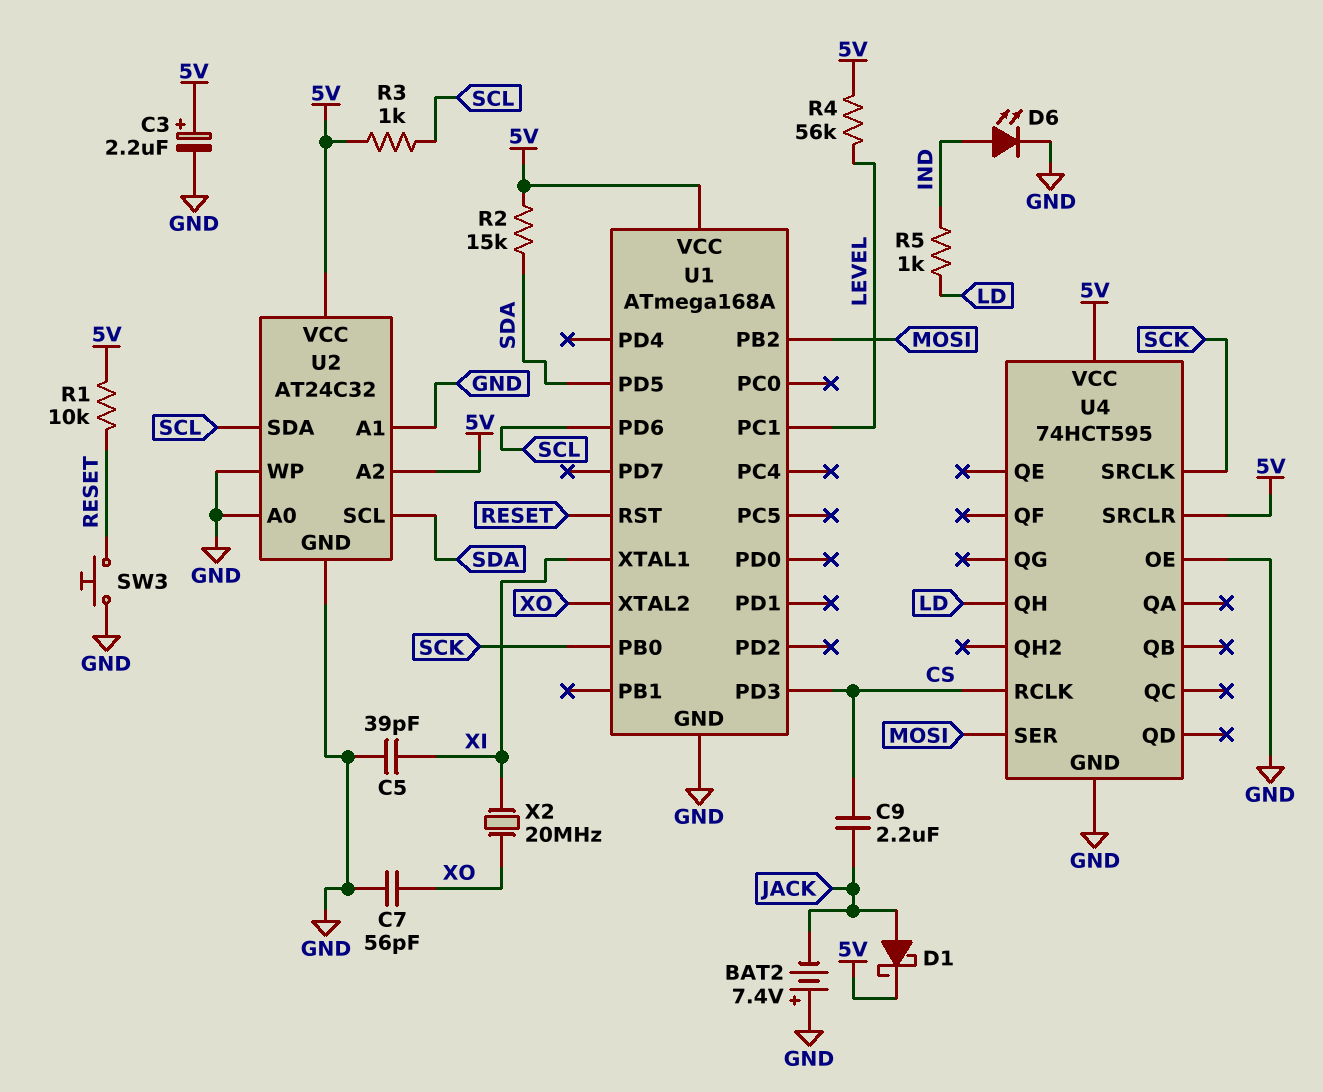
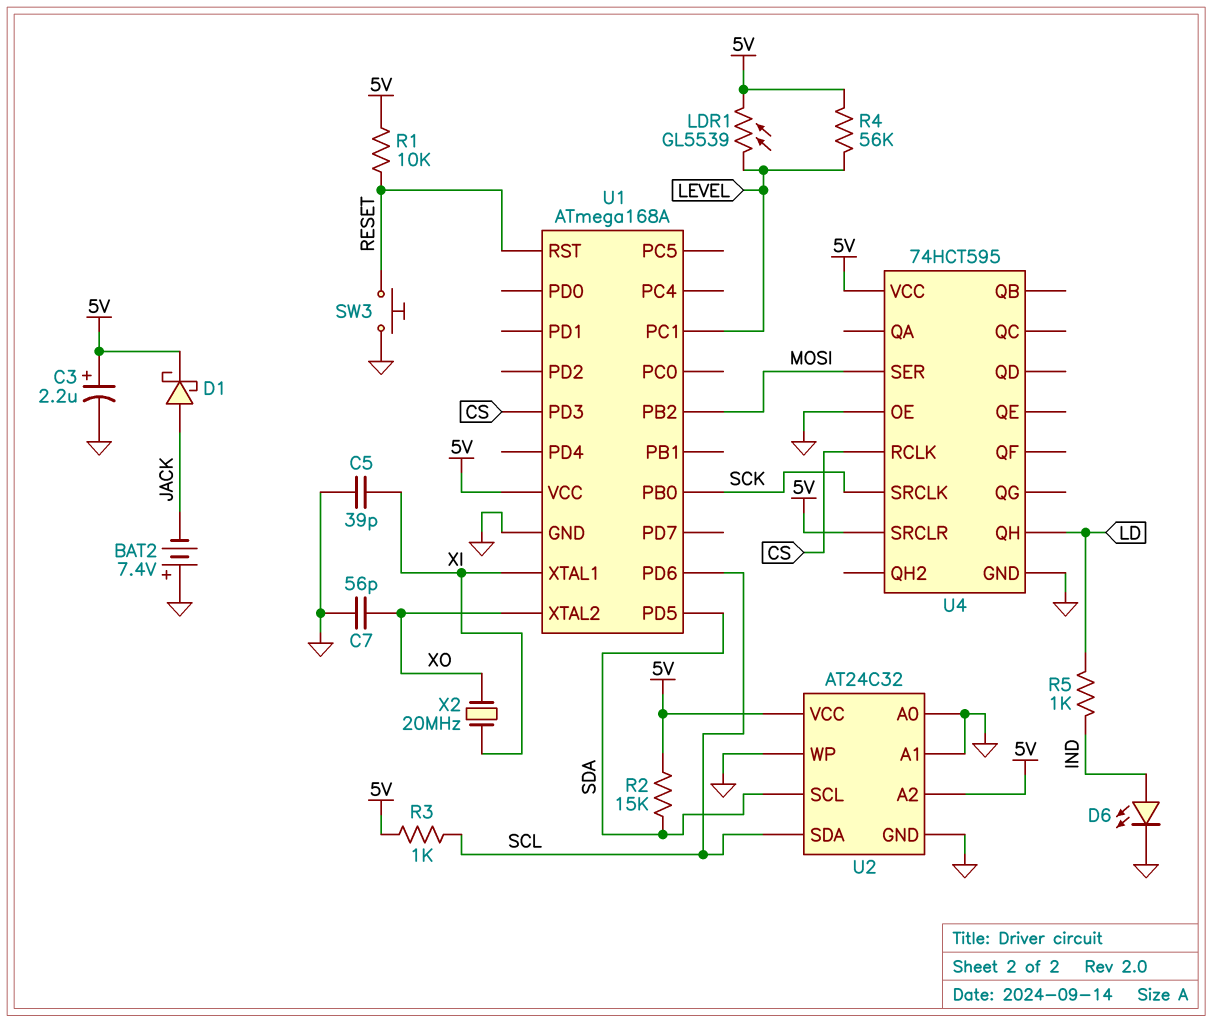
C9: 2.2uF (CS, JACK) -> none
LDR1: none -> GL5539 (5V, LEVEL)

